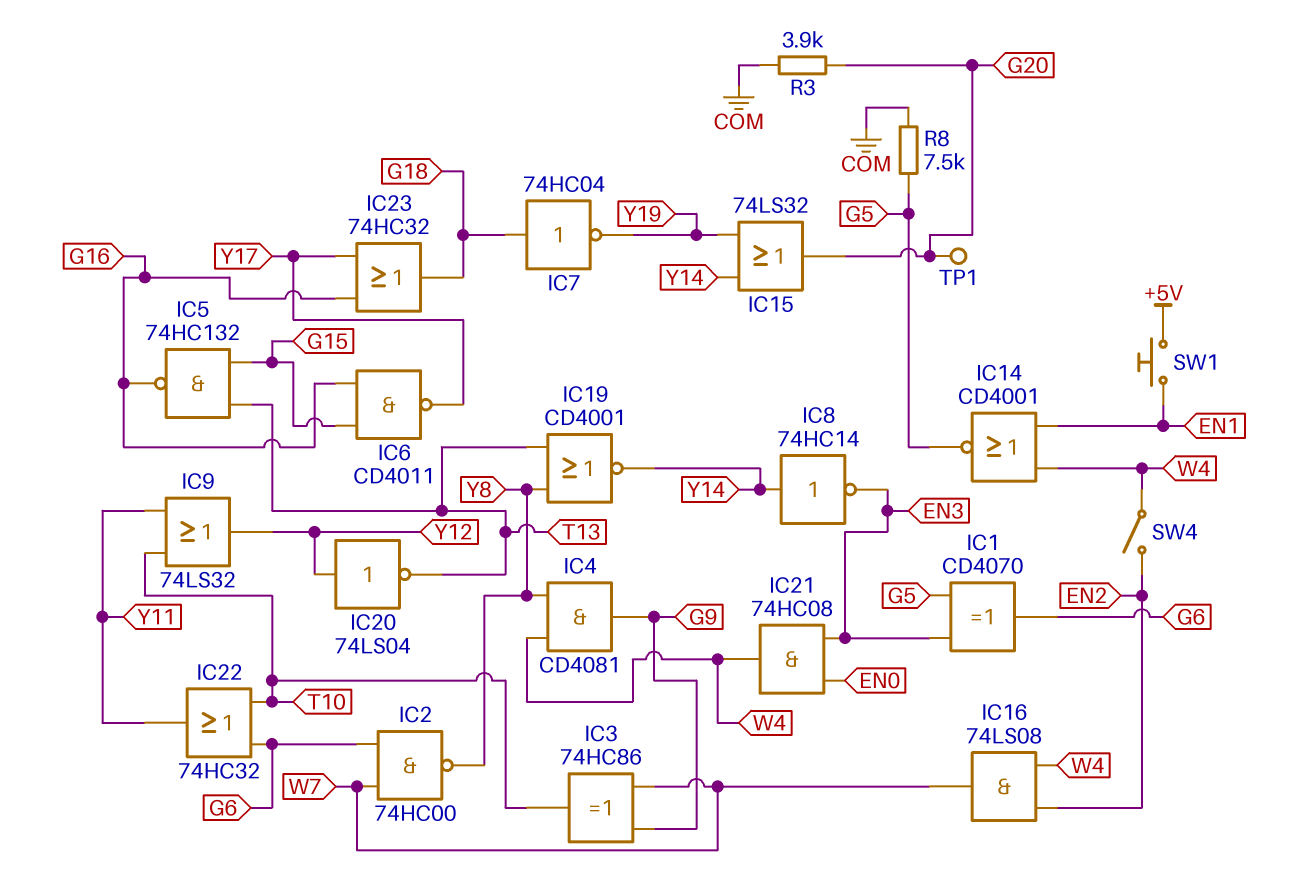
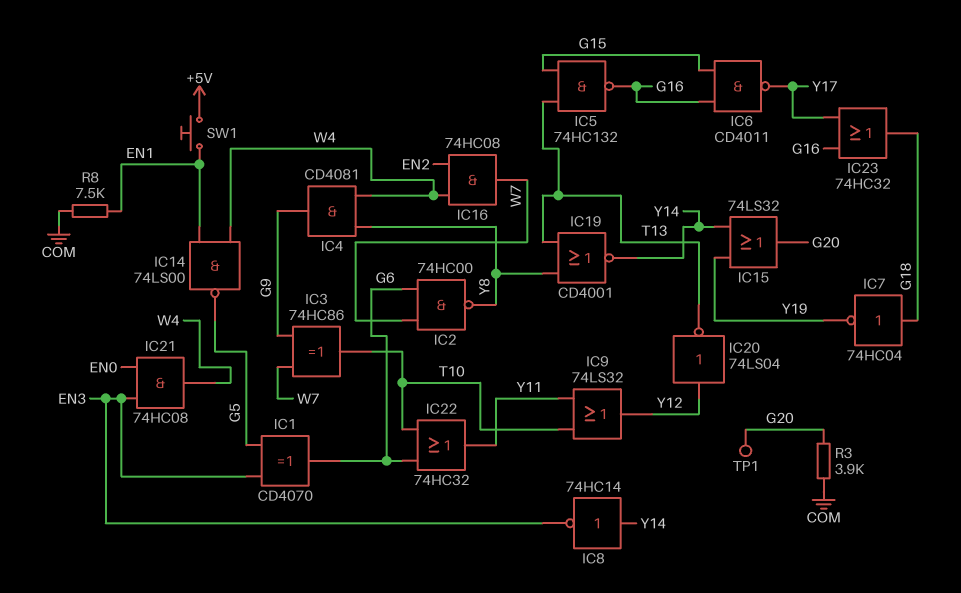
IC14: NOR CD4001 (in EN1, in W4, out G5) -> NAND 74LS00 (in EN1, in W4, out G5)
IC16: AND 74LS08 (in EN2, in W4, out W7) -> AND 74HC08 (in EN2, in W4, out W7)
R8: 7.5k (COM, G5) -> 7.5k (COM, EN1)
SW4: switch (EN2, W4) -> none

